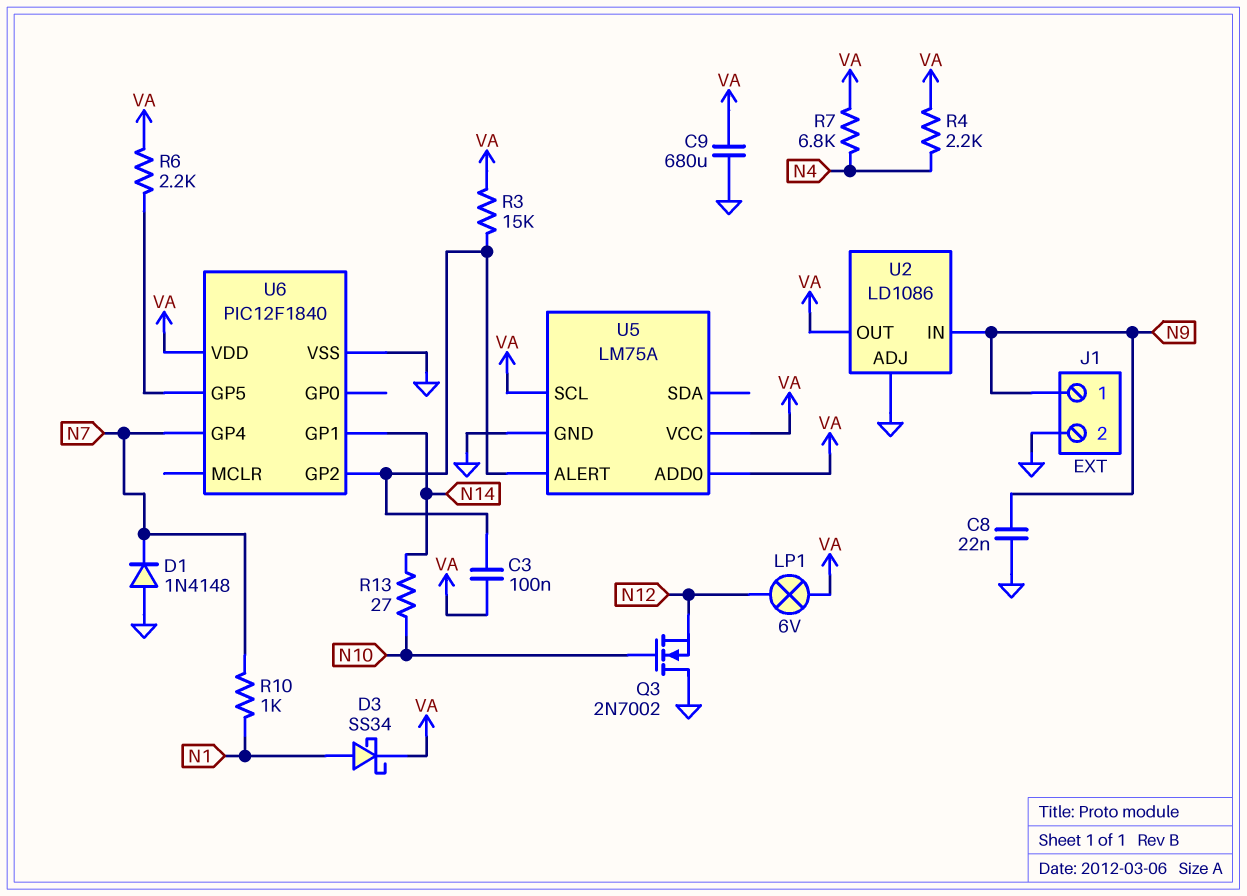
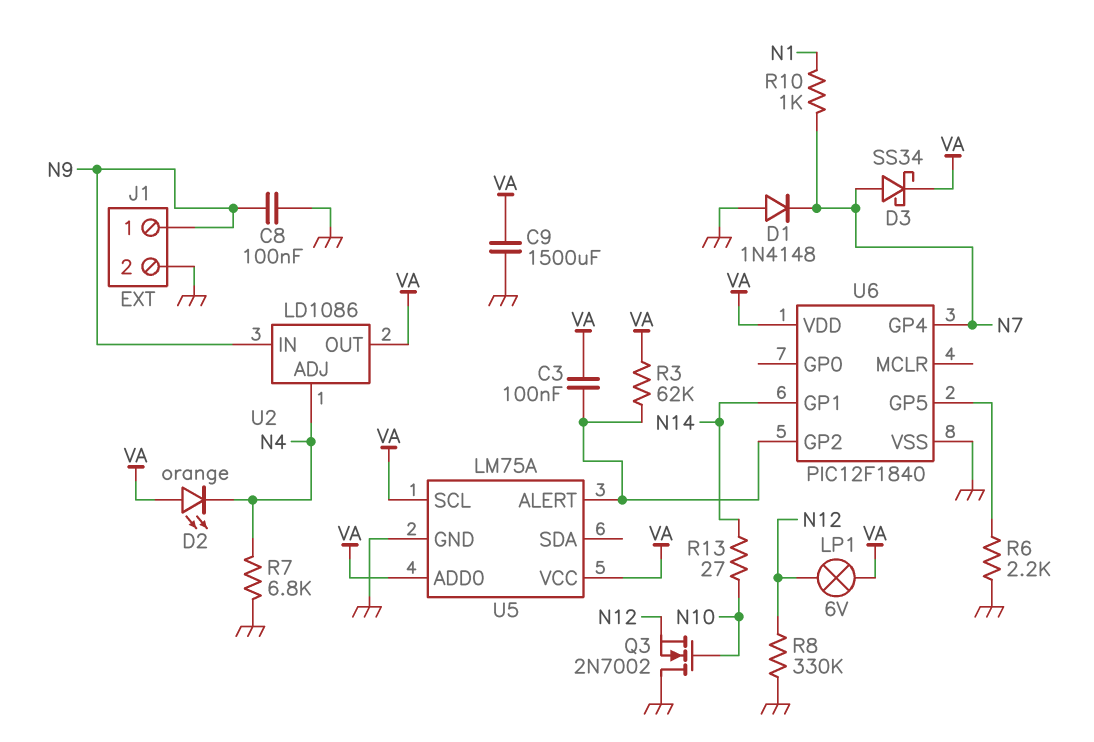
C8: 22nF (GND, N9) -> 100nF (GND, N9)
C9: 680uF (GND, VA) -> 1500uF (GND, VA)
D2: none -> LED orange (A VA, K N4)
D3: schottky SS34 (A N1, K VA) -> schottky SS34 (A N7, K VA)
R3: 15k (U5/ALERT, VA) -> 62k (U5/ALERT, VA)
R4: 2.2k (N4, VA) -> none
R6: 2.2k (U6/GP5, VA) -> 2.2k (GND, U6/GP5)
R7: 6.8k (N4, VA) -> 6.8k (GND, N4)
R8: none -> 330k (GND, N12)
U2 pin ADJ: GND -> N4

